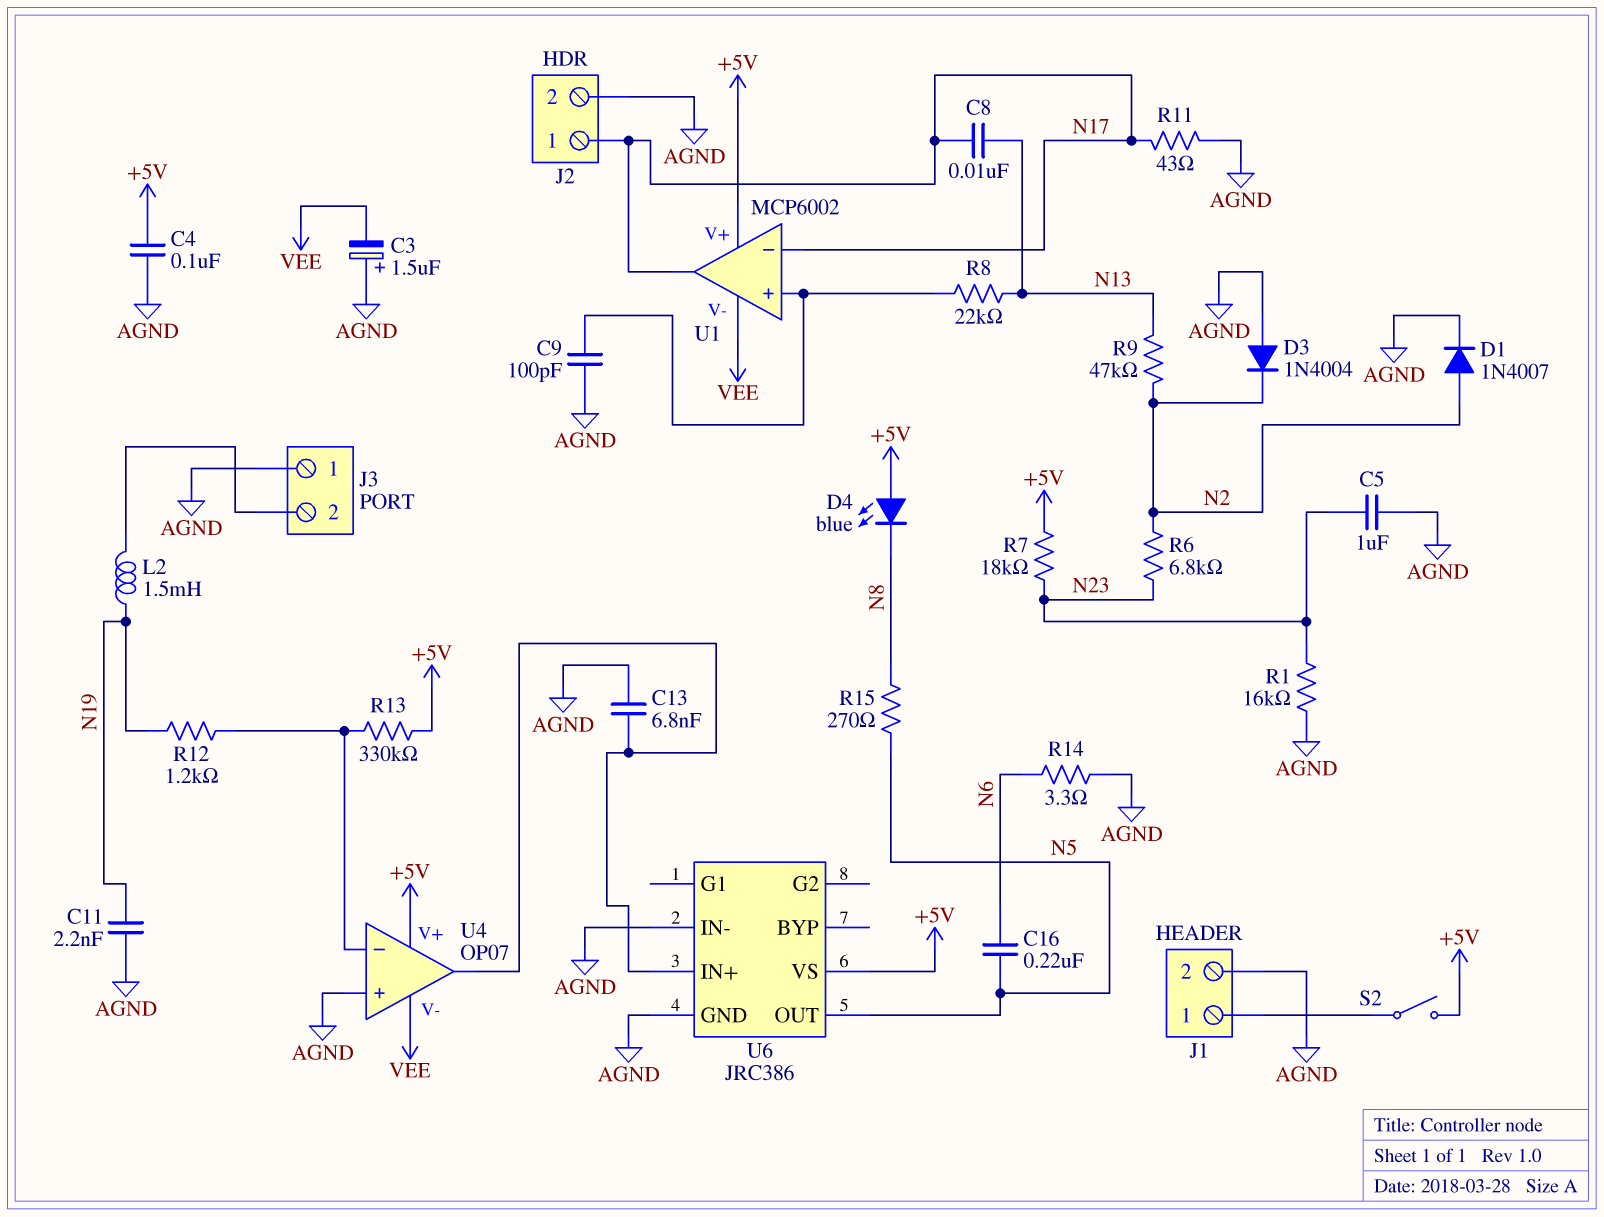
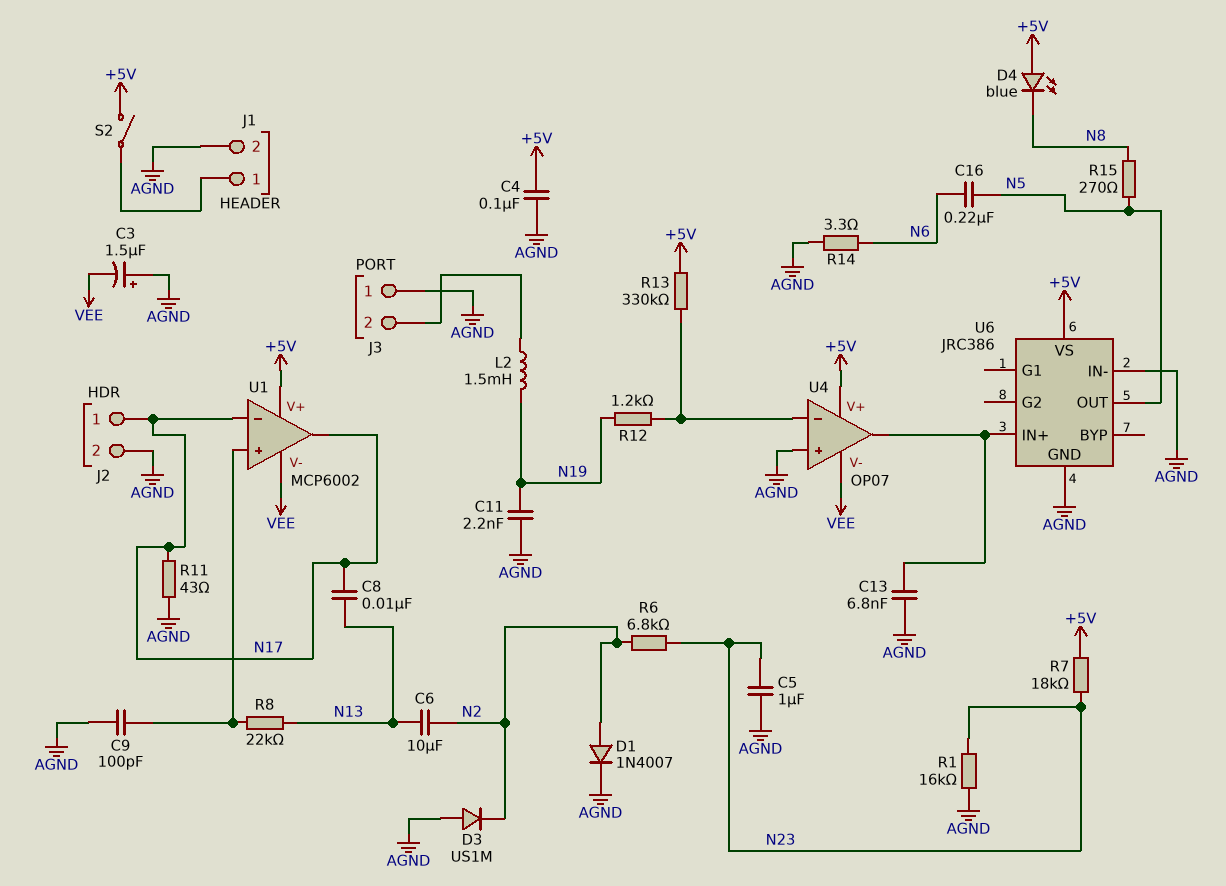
C6: none -> 10uF (N2, N13)
D3: diode 1N4004 (A AGND, K N2) -> diode US1M (A AGND, K N2)
R9: 47k (N2, N13) -> none

